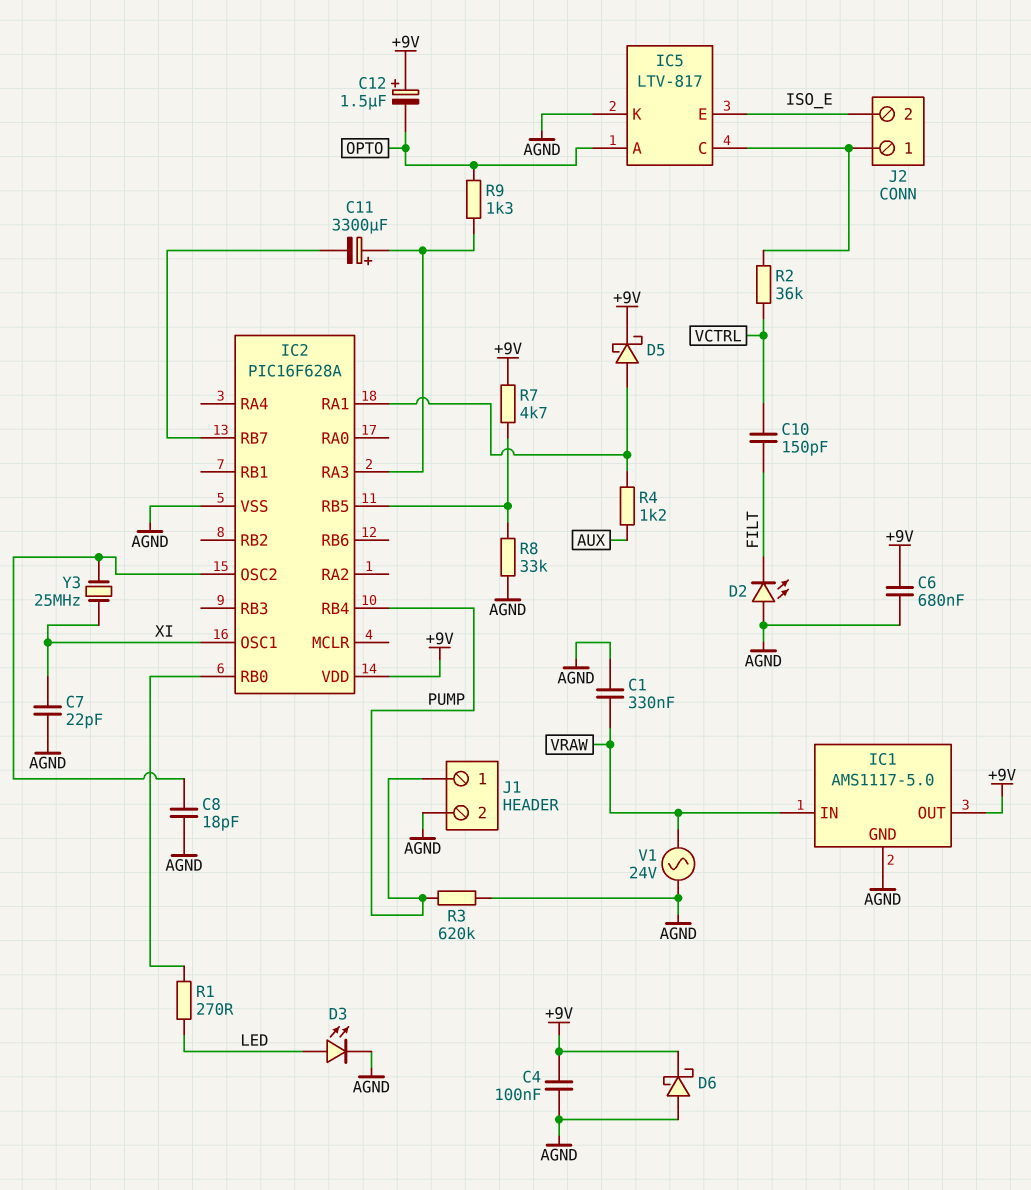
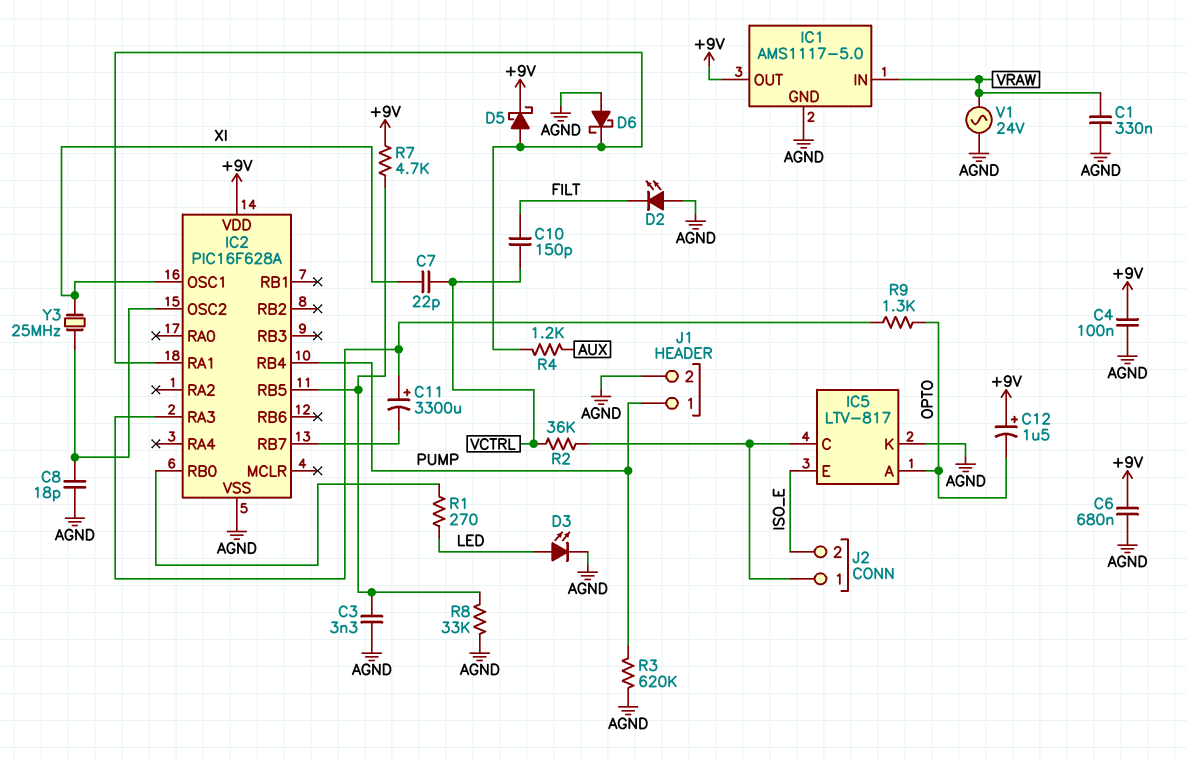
C3: none -> 3.3nF (AGND, IC2/RB5)
C7: 22pF (AGND, XI) -> 22pF (VCTRL, XI)
D6: schottky (A AGND, K +9V) -> schottky (A AGND, K IC2/RA1)

